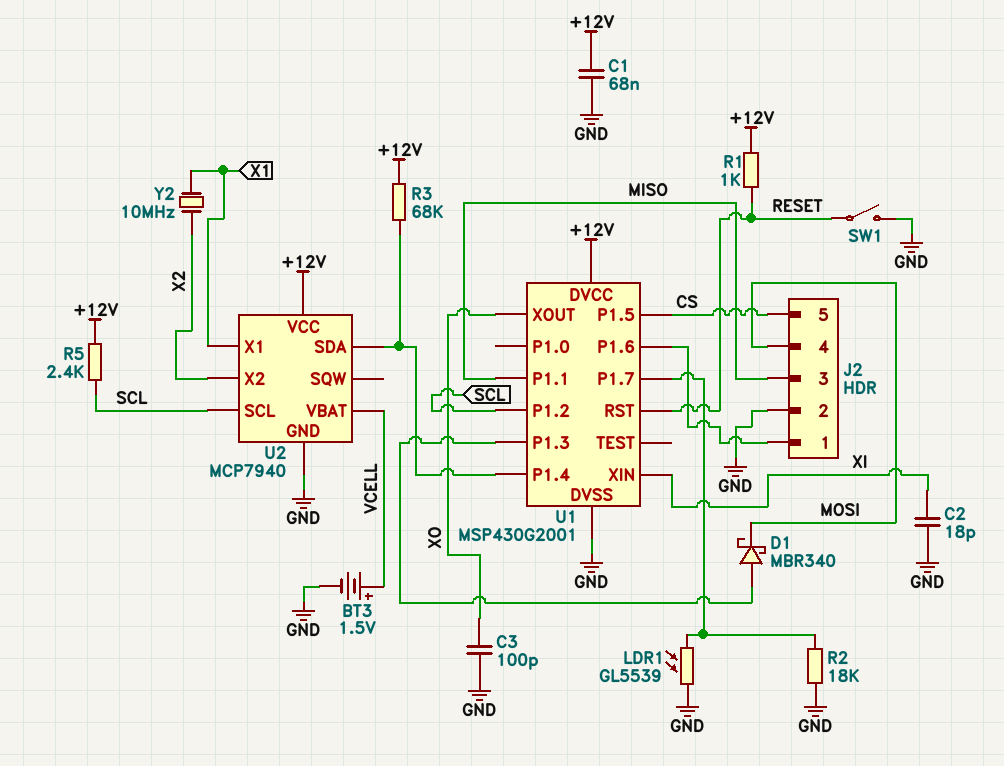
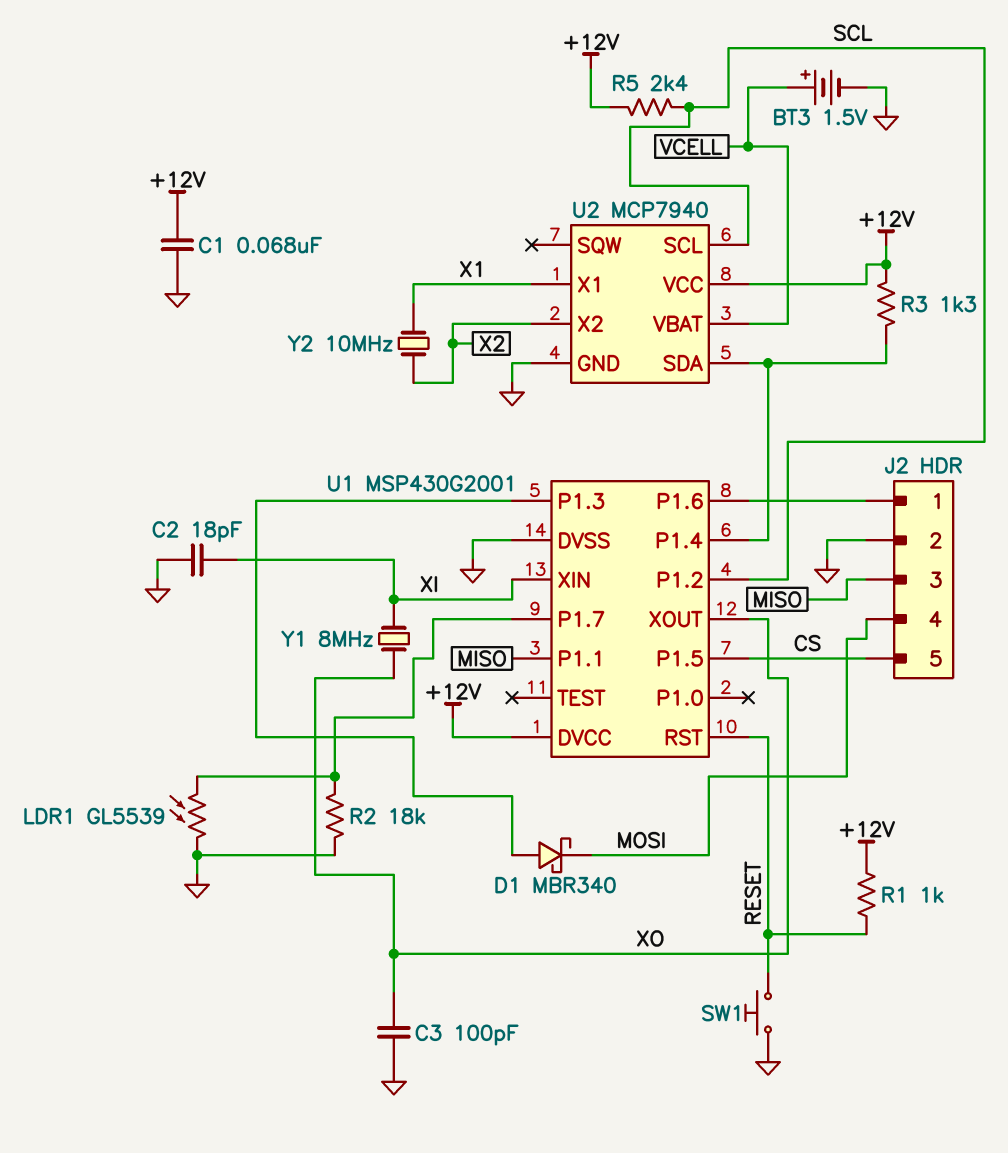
R3: 68k (+12V, U1/P1.4) -> 1.3k (+12V, U1/P1.4)
SW1: switch (GND, RESET) -> button (GND, RESET)
Y1: none -> 8MHz (XI, XO)

